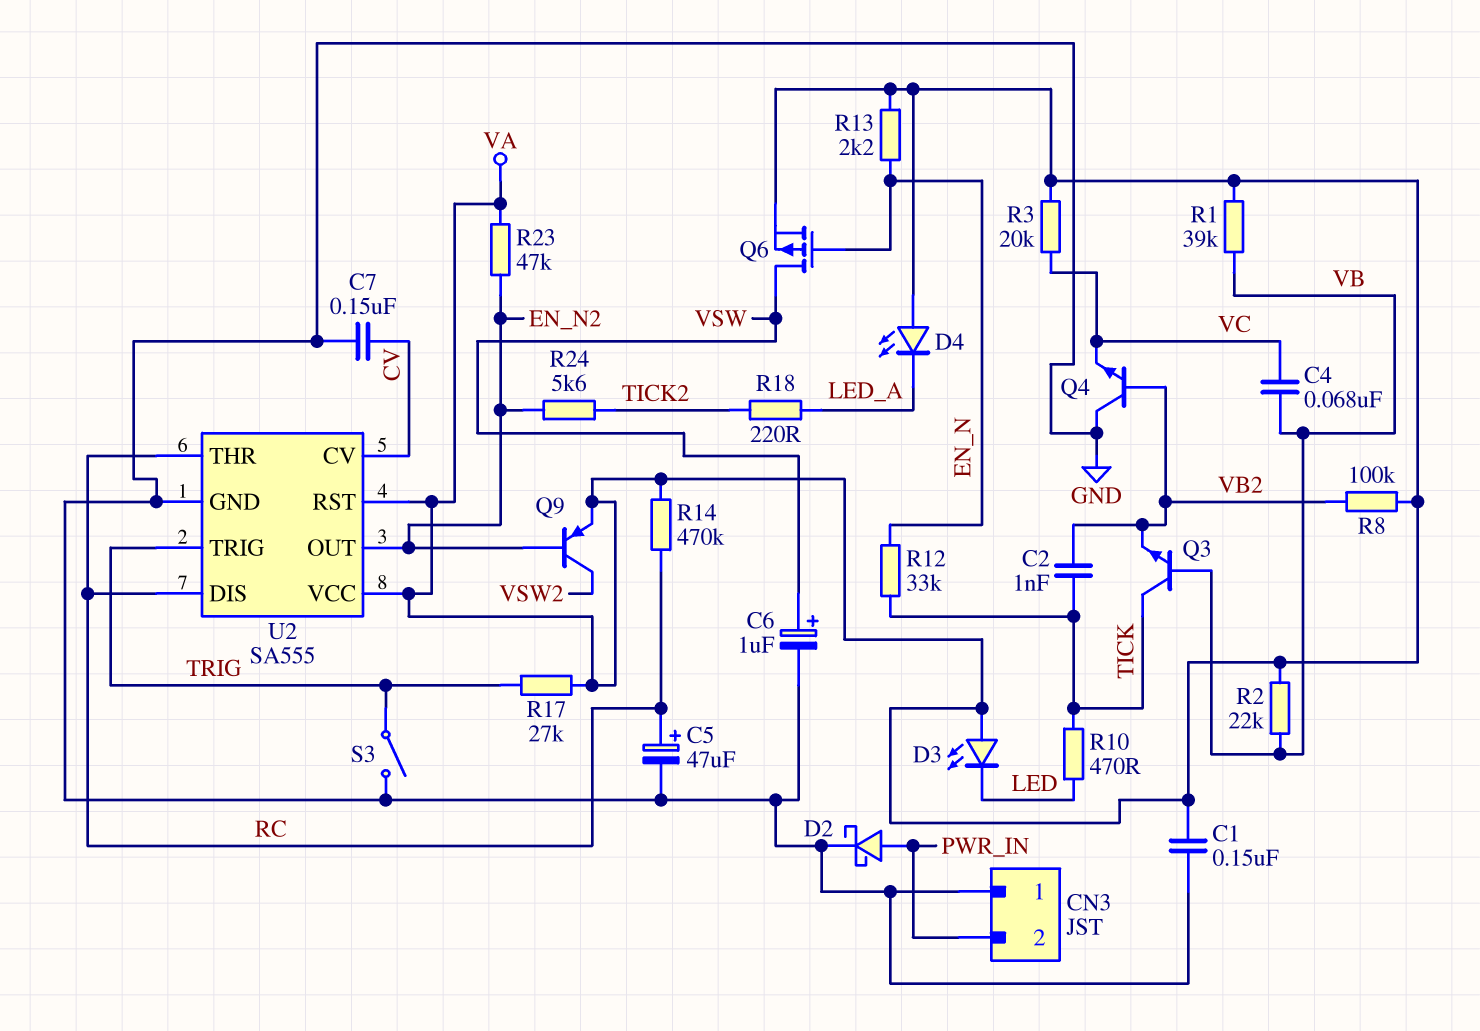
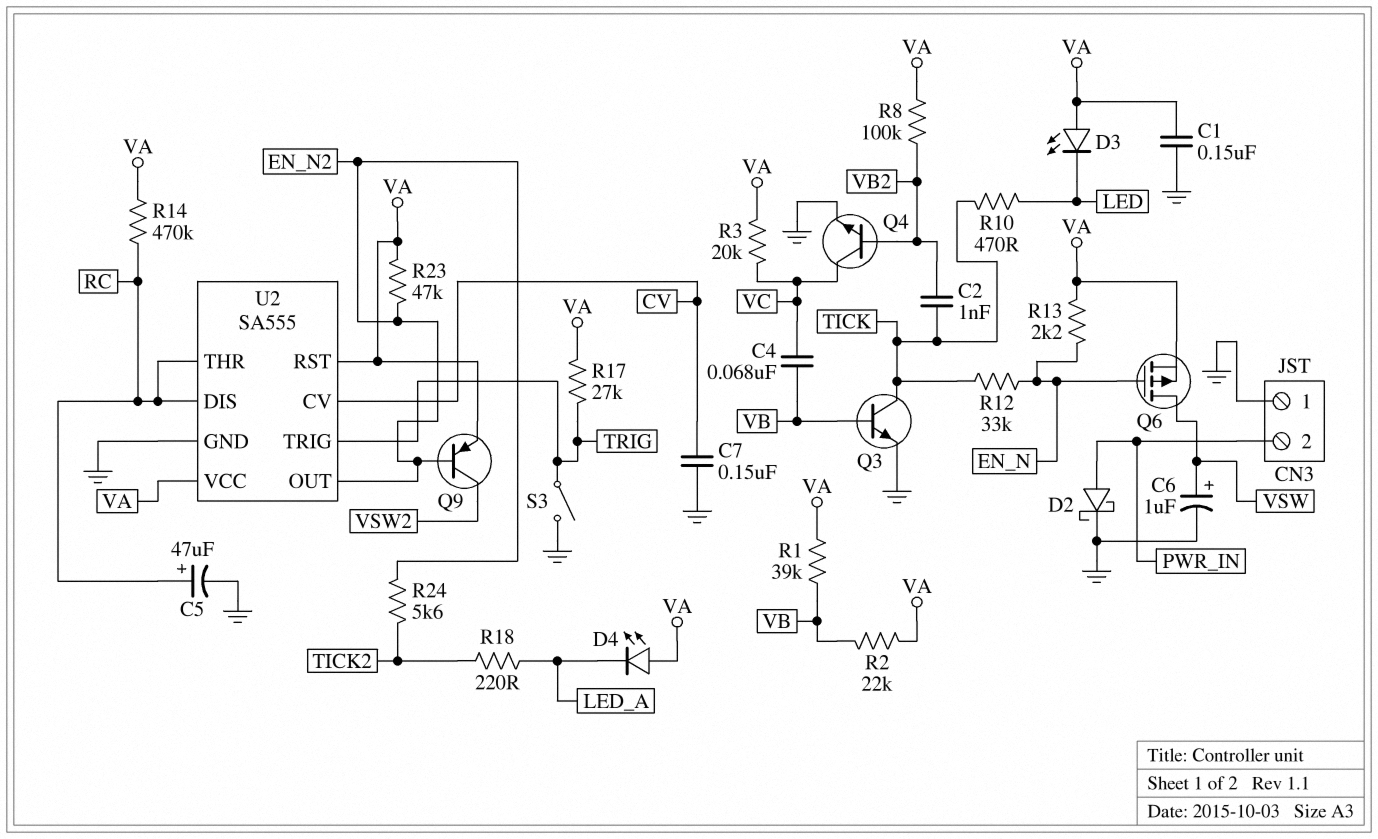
Q3: NPN (B VB, C TICK, E VB2) -> NPN (B VB, C TICK, E GND)
Q4: NPN (B VB2, C GND, E VC) -> NPN (B VB2, C VC, E GND)

